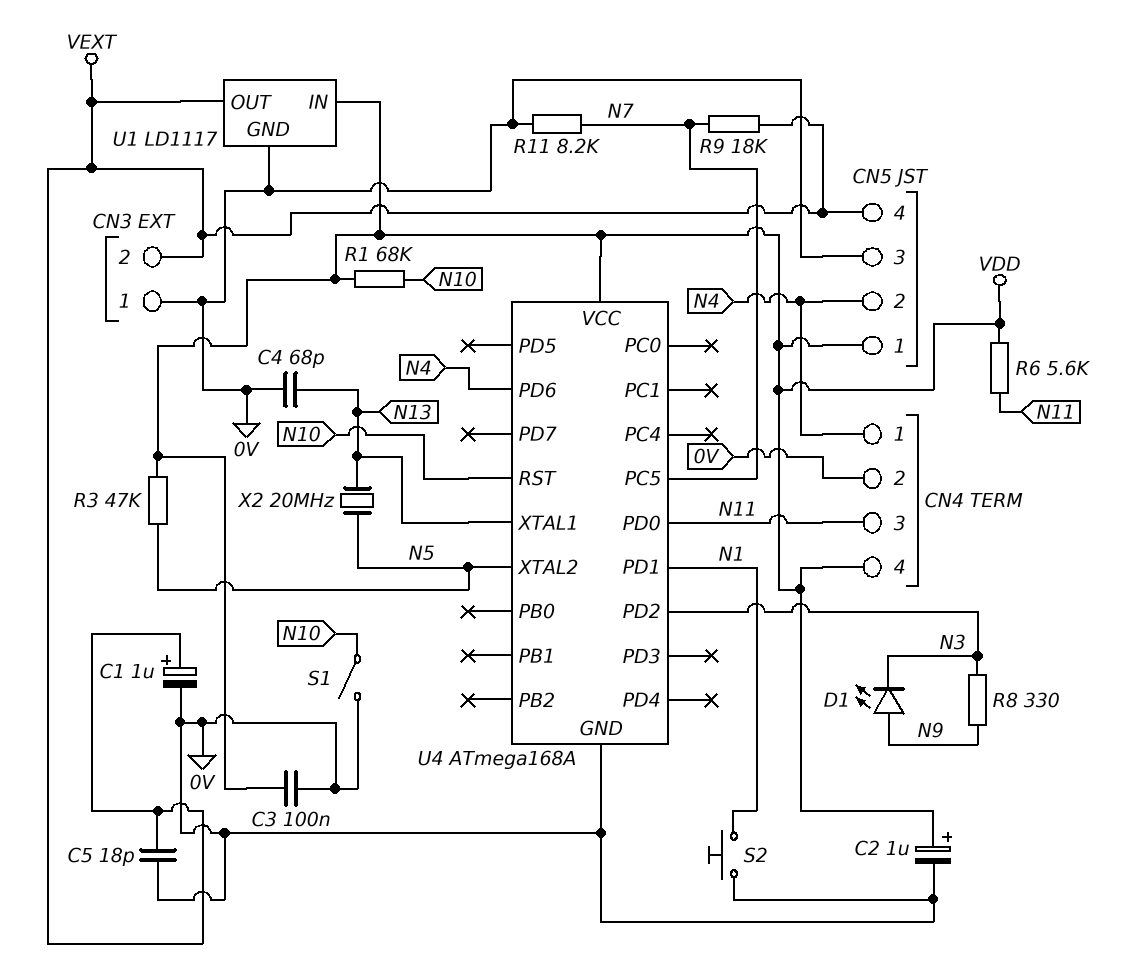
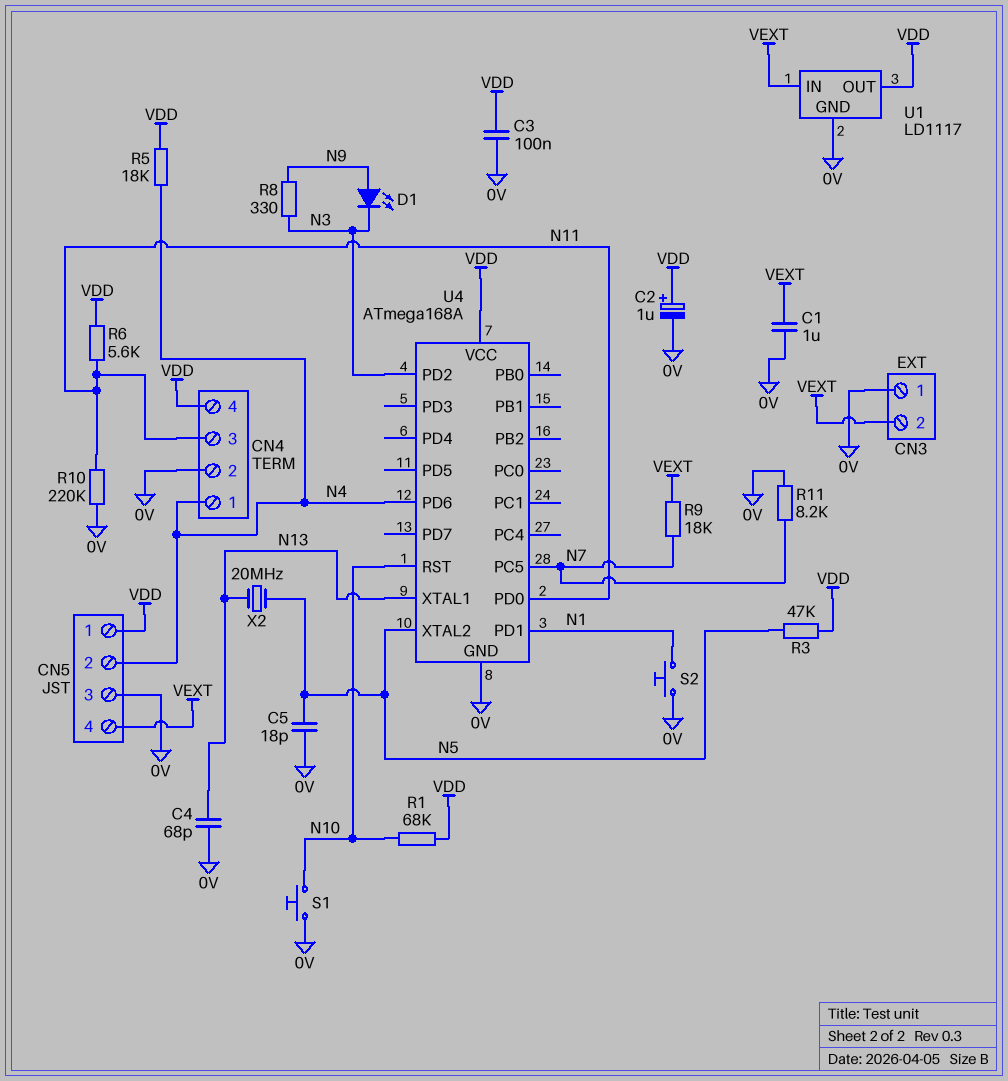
C1: 1uF (plus VEXT, minus 0V) -> 1uF (0V, VEXT)
C5: 18pF (0V, VEXT) -> 18pF (0V, N5)
R5: none -> 18k (N4, VDD)
R10: none -> 220k (0V, N11)
S1: switch (0V, N10) -> button (0V, N10)
U1 pin IN: VDD -> VEXT
U1 pin OUT: VEXT -> VDD

